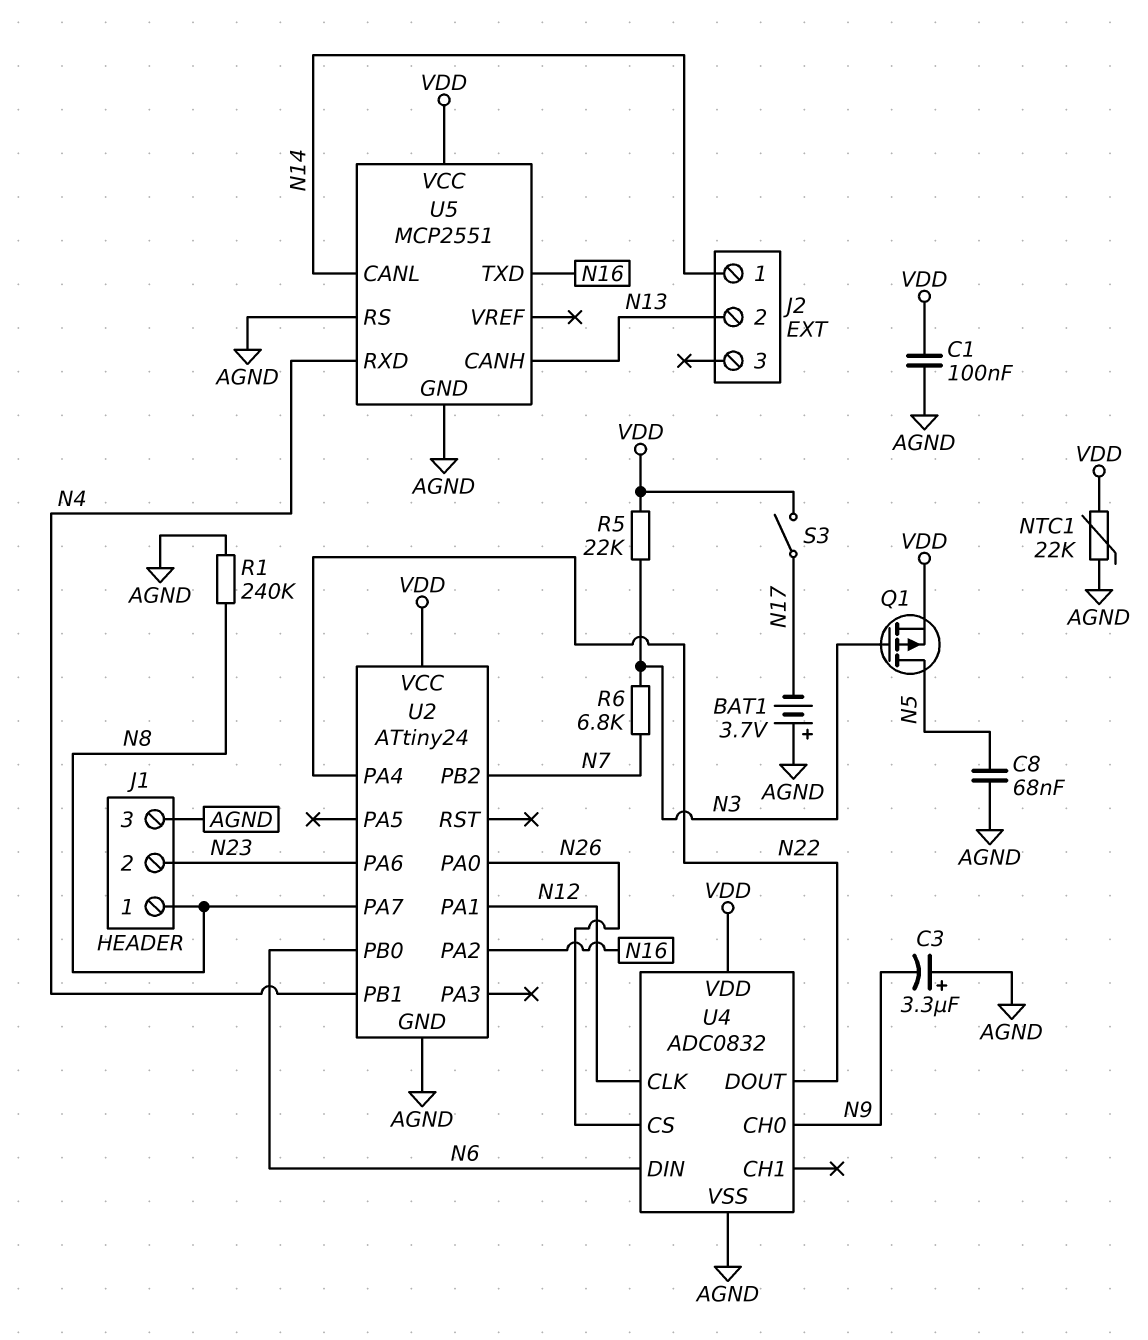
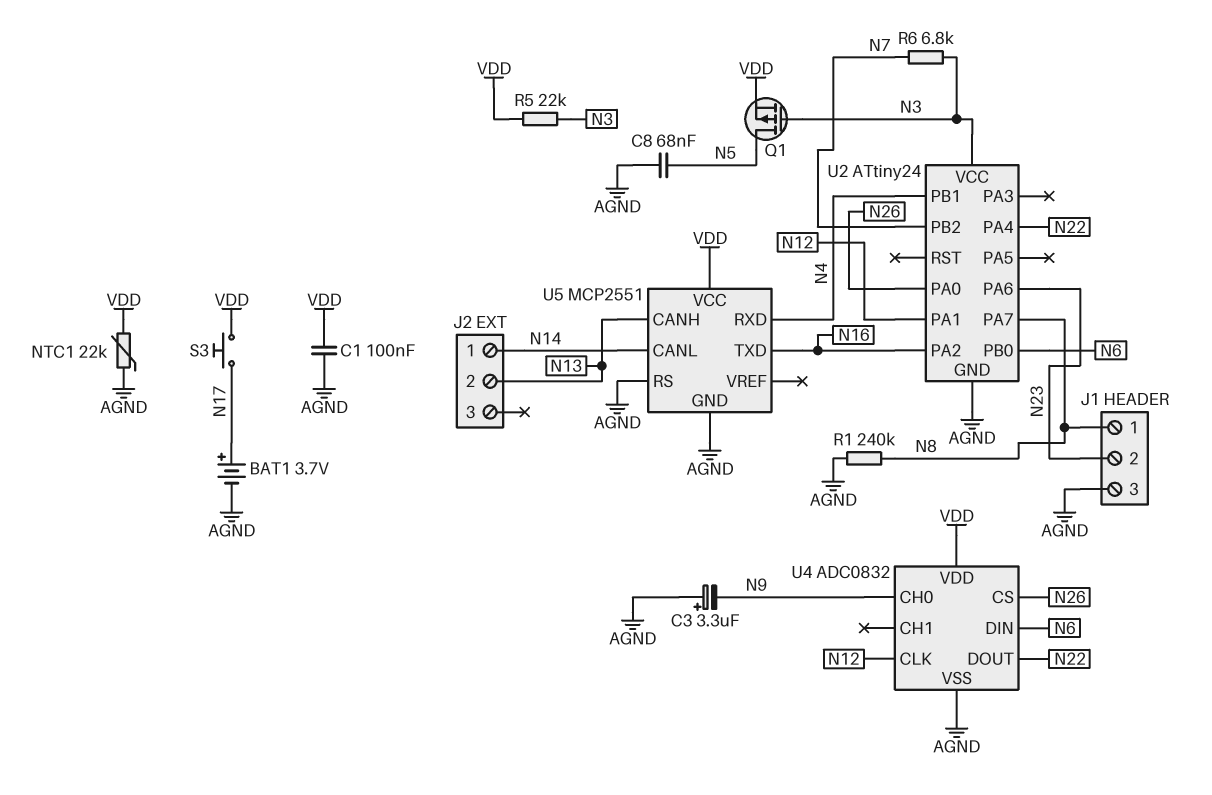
BAT1: 3.7V (plus AGND, minus N17) -> 3.7V (plus N17, minus AGND)
S3: switch (N17, VDD) -> button (N17, VDD)
U2 pin VCC: VDD -> N3

